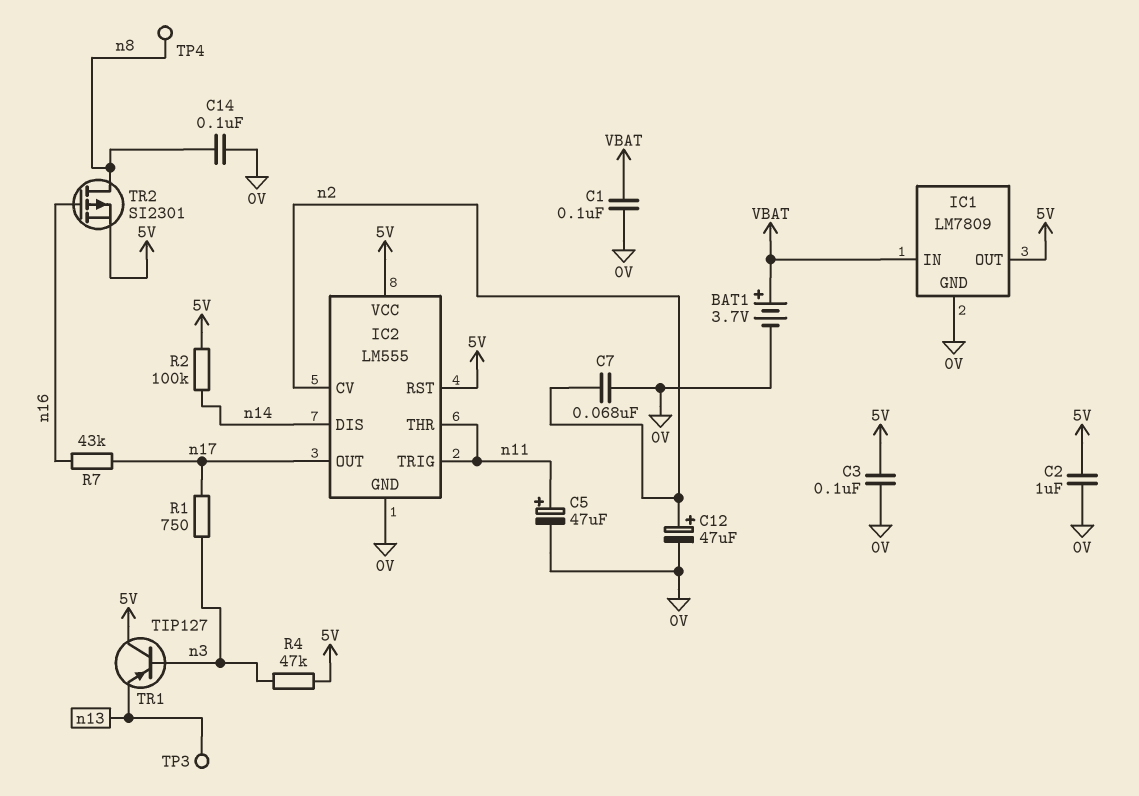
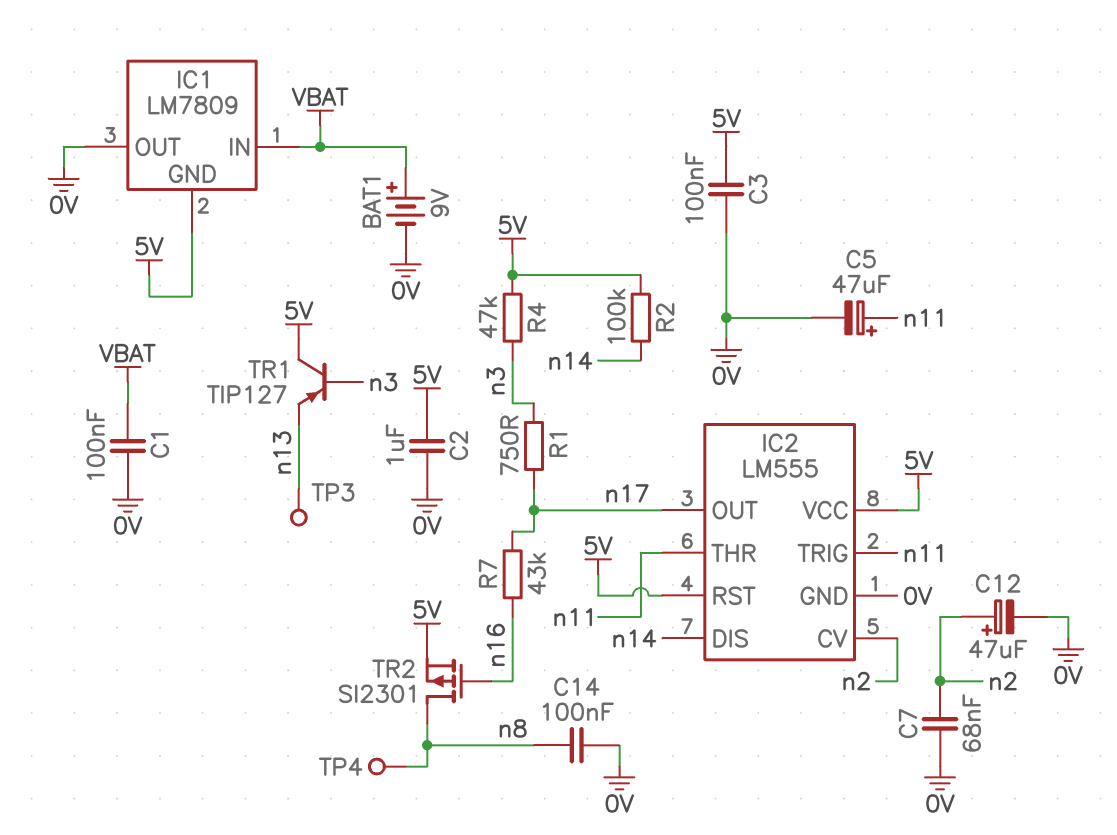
BAT1: 3.7V (plus VBAT, minus 0V) -> 9V (plus VBAT, minus 0V)
IC1 pin GND: 0V -> 5V
IC1 pin OUT: 5V -> 0V

